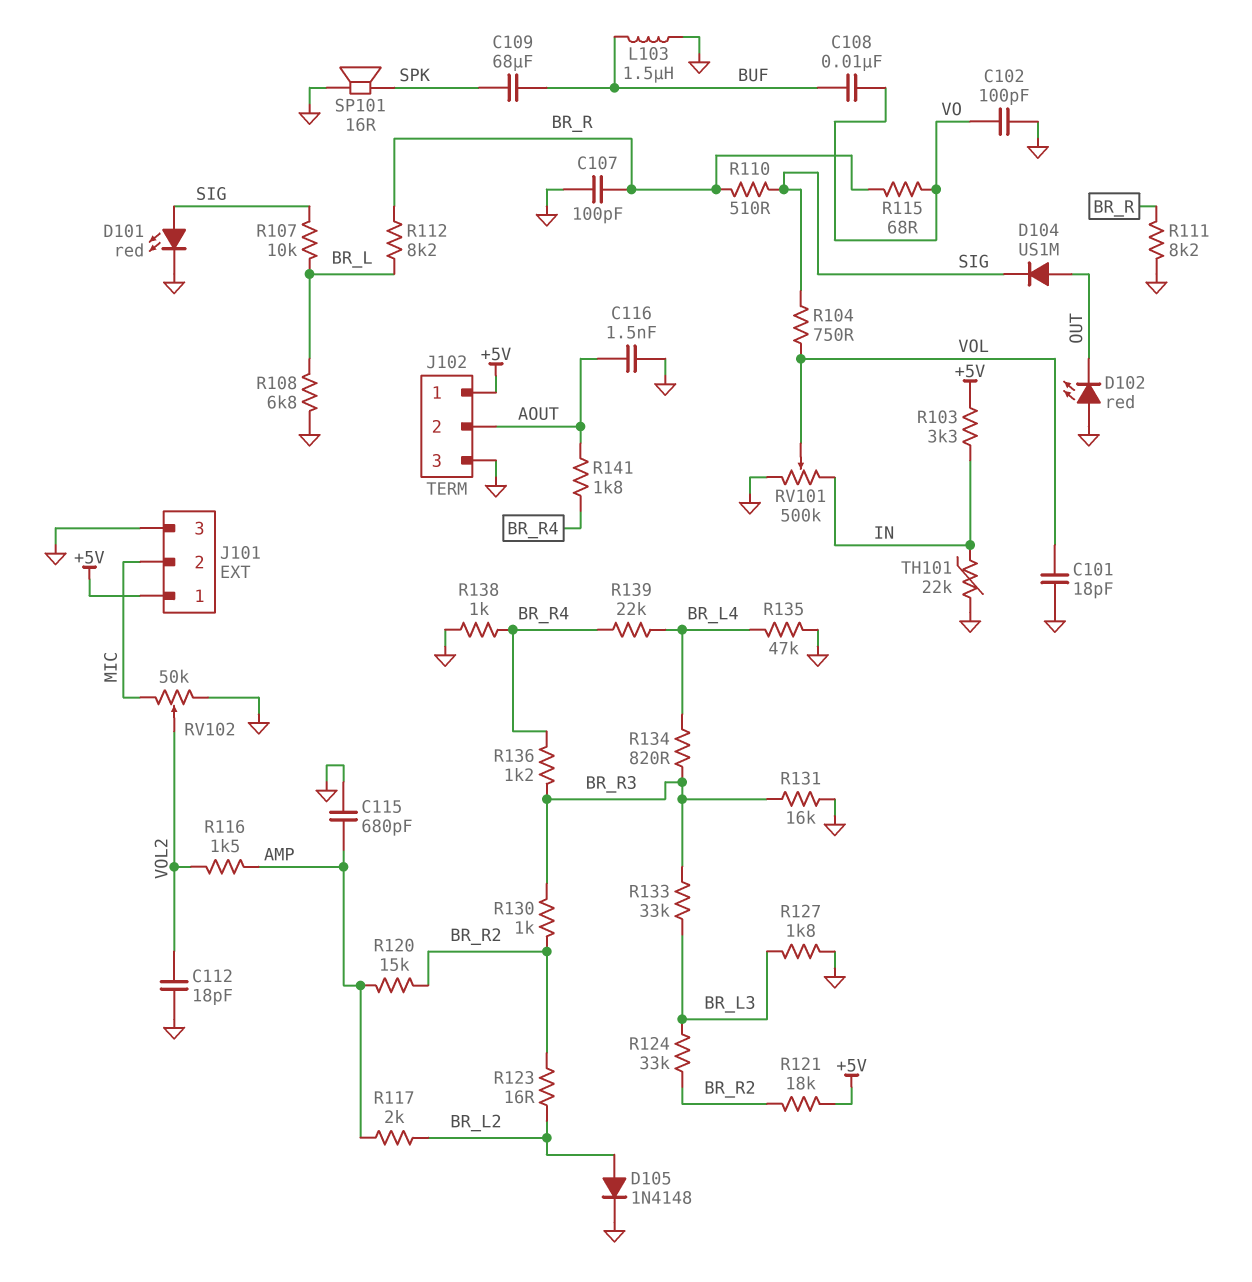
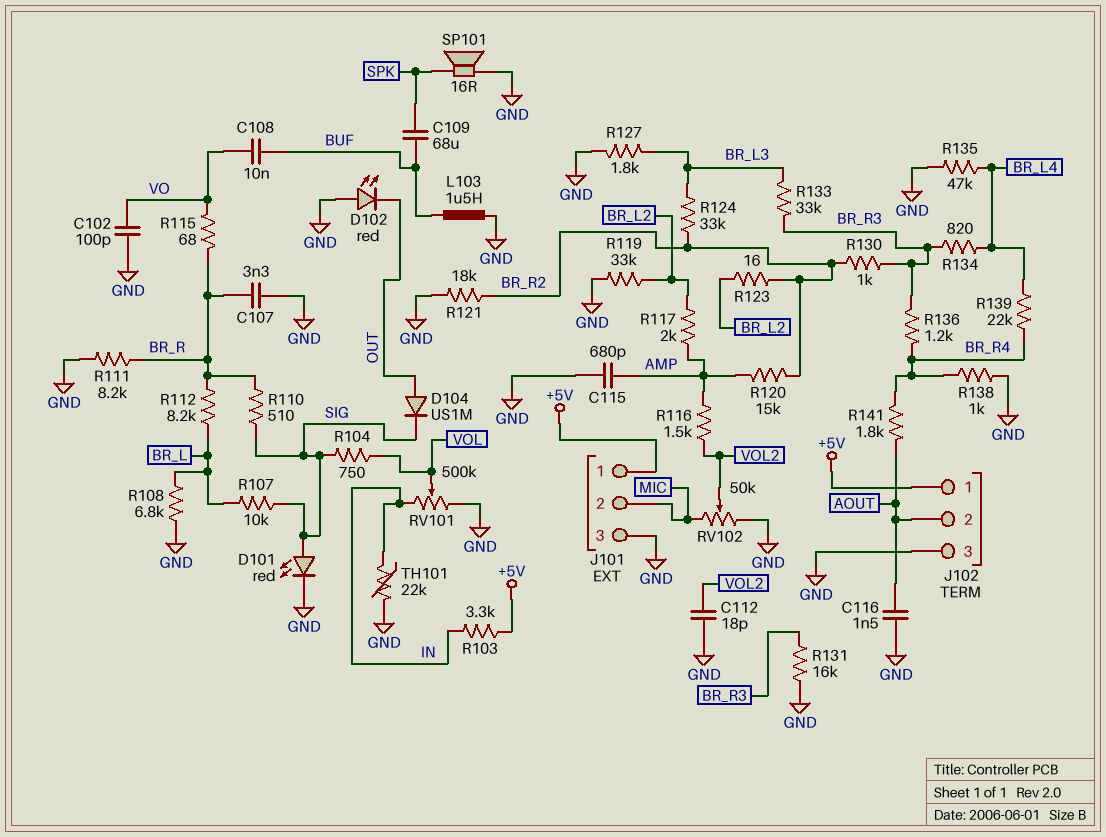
C101: 18pF (GND, VOL) -> none
C107: 100pF (BR_R, GND) -> 3.3nF (BR_R, GND)
D105: diode 1N4148 (A BR_L2, K GND) -> none
R119: none -> 33k (BR_L2, GND)
R121: 18k (+5V, BR_R2) -> 18k (BR_R2, GND)

